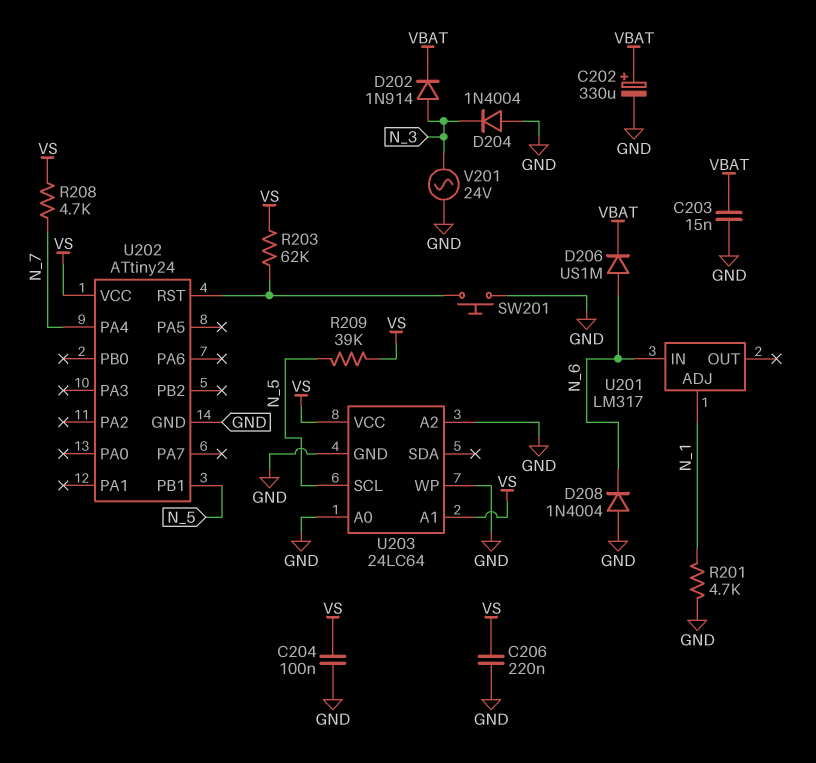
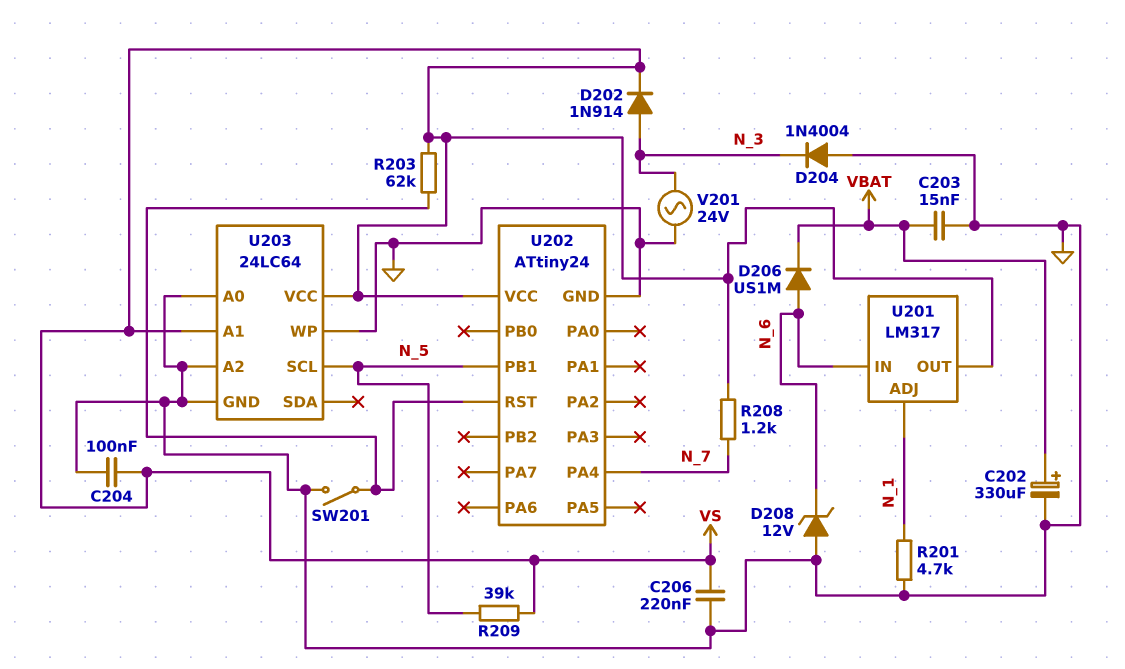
D202: diode 1N914 (A N_3, K VBAT) -> diode 1N914 (A N_3, K VS)
D208: diode 1N4004 (A GND, K N_6) -> zener 12V (A GND, K N_6)
R208: 4.7k (N_7, VS) -> 1.2k (N_7, VS)
SW201: button (GND, U202/RST) -> switch (GND, U202/RST)
U201 pin OUT: none -> VS

